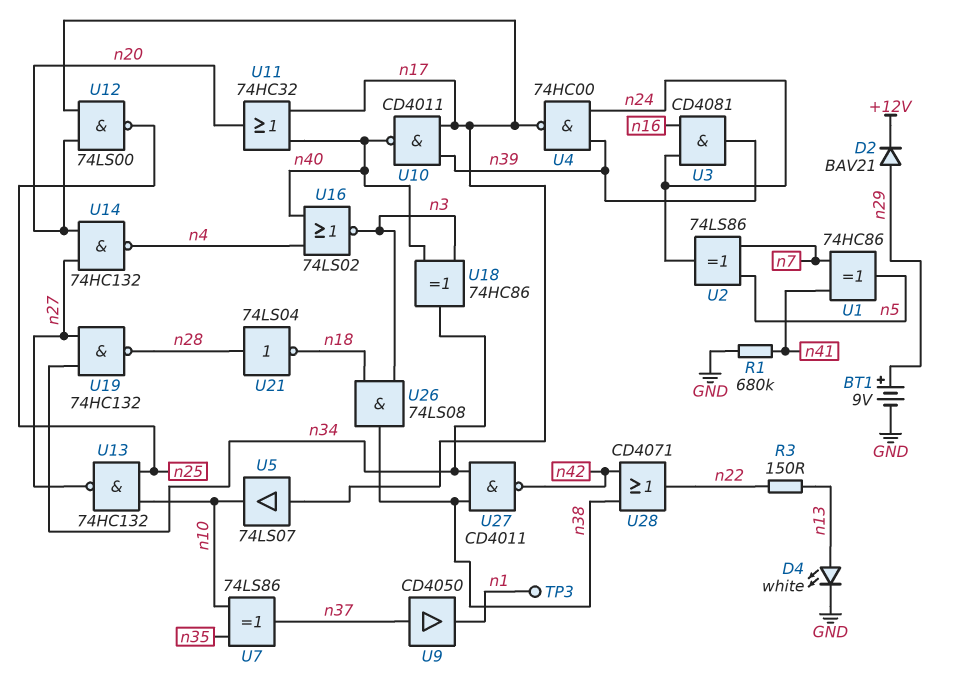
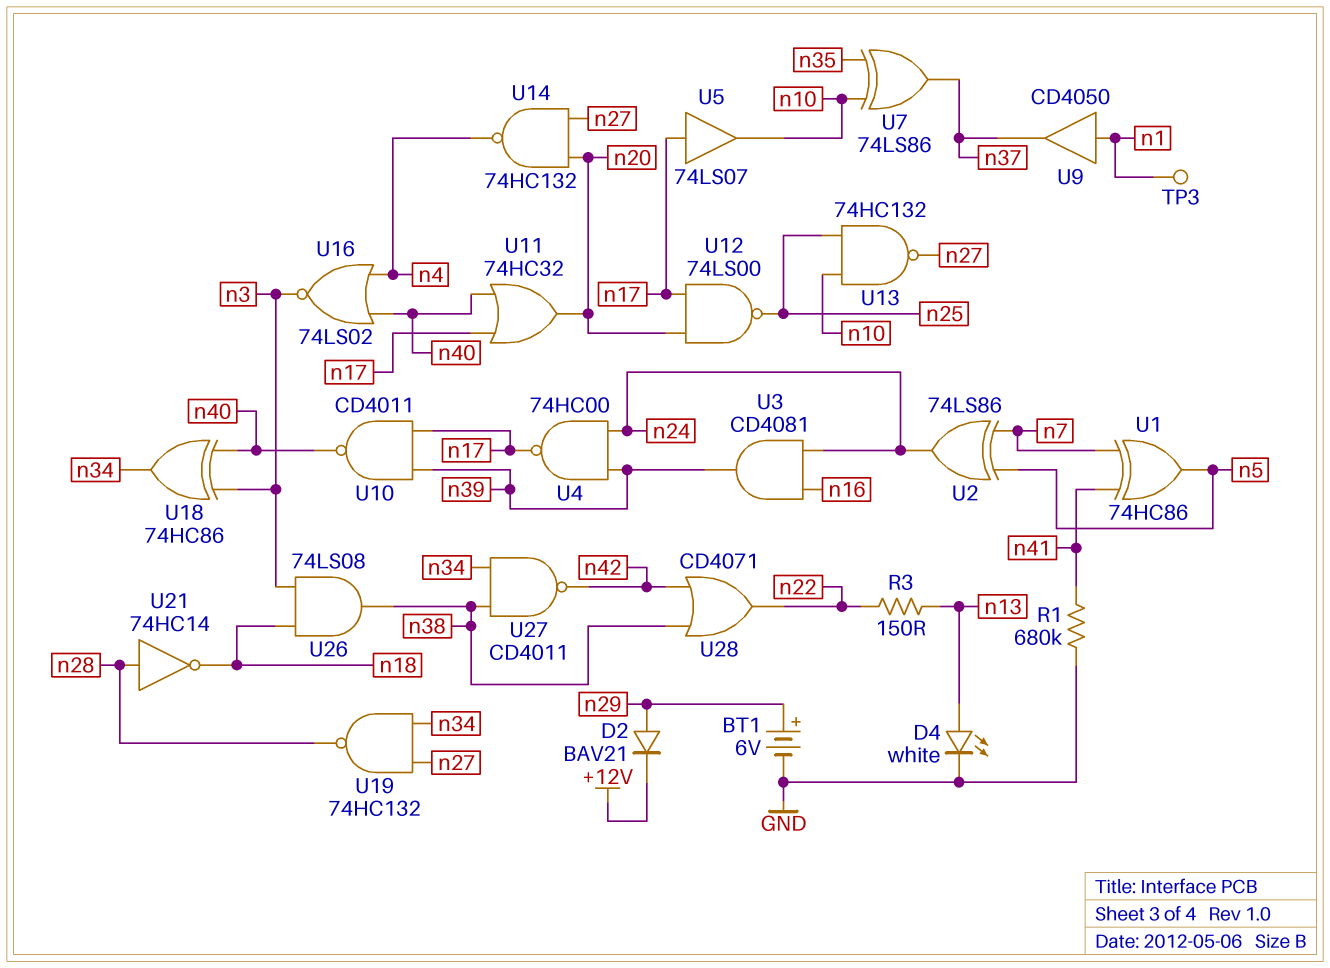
BT1: 9V (plus n29, minus GND) -> 6V (plus n29, minus GND)
U9: buffer CD4050 (in n37, out n1) -> buffer CD4050 (in n1, out n37)
U21: NOT 74LS04 (in n28, out n18) -> NOT 74HC14 (in n28, out n18)

